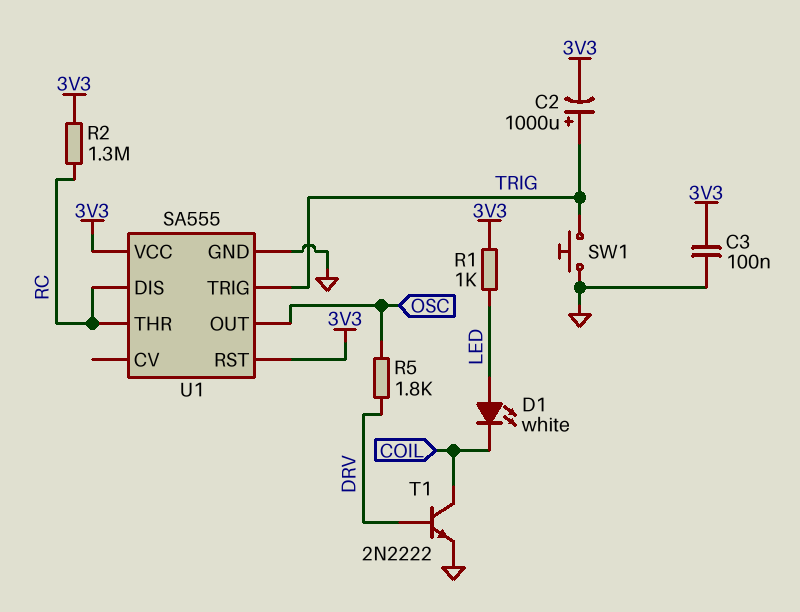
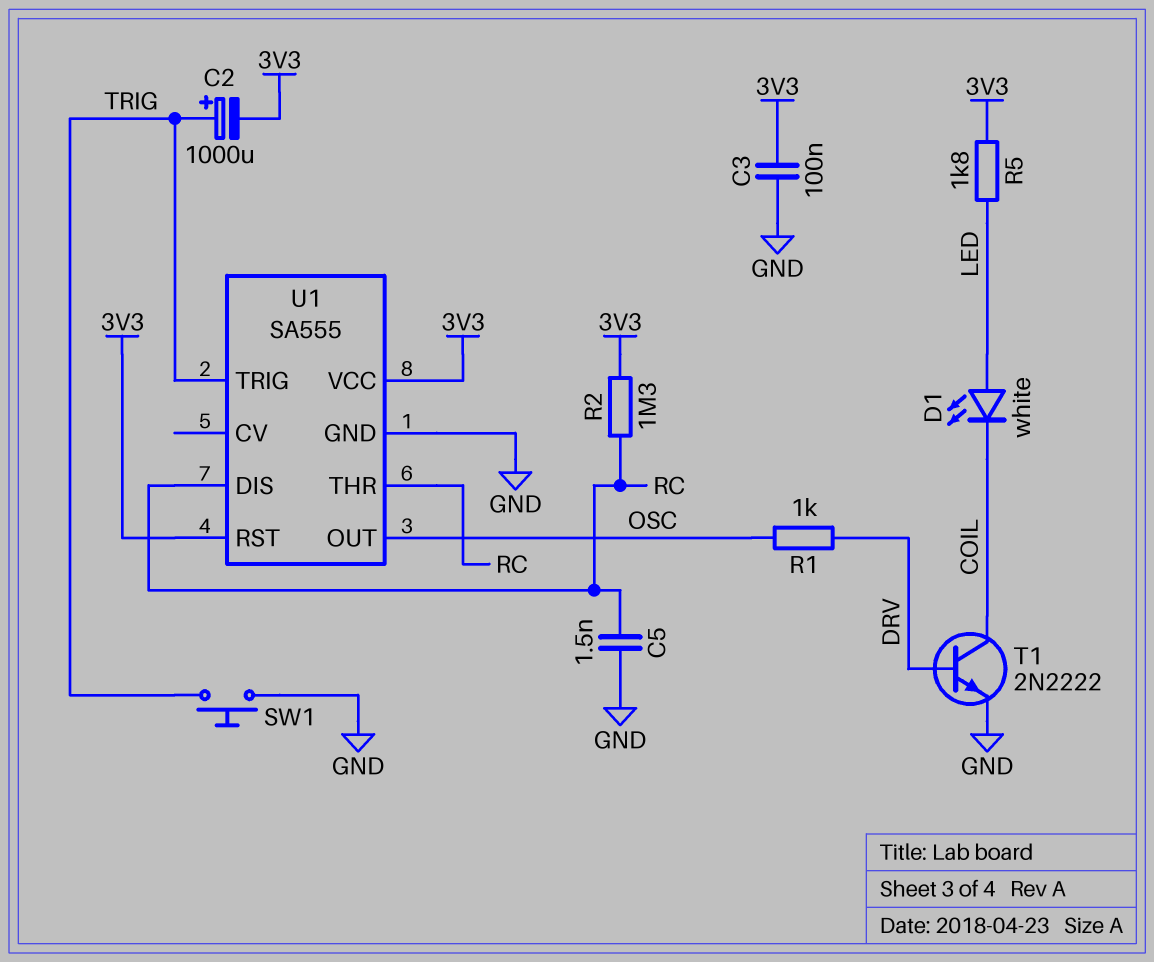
C5: none -> 1.5nF (GND, RC)
R1: 1k (3V3, LED) -> 1k (DRV, OSC)
R5: 1.8k (DRV, OSC) -> 1.8k (3V3, LED)

